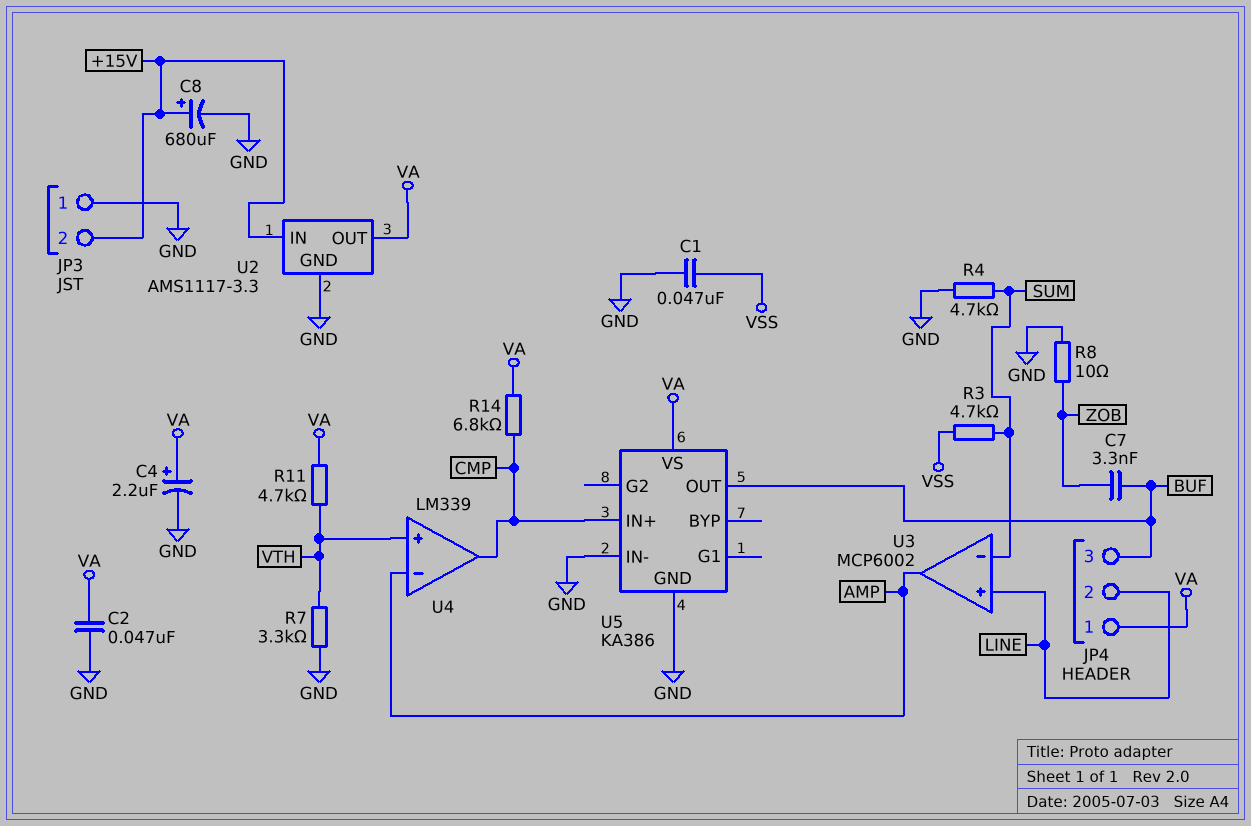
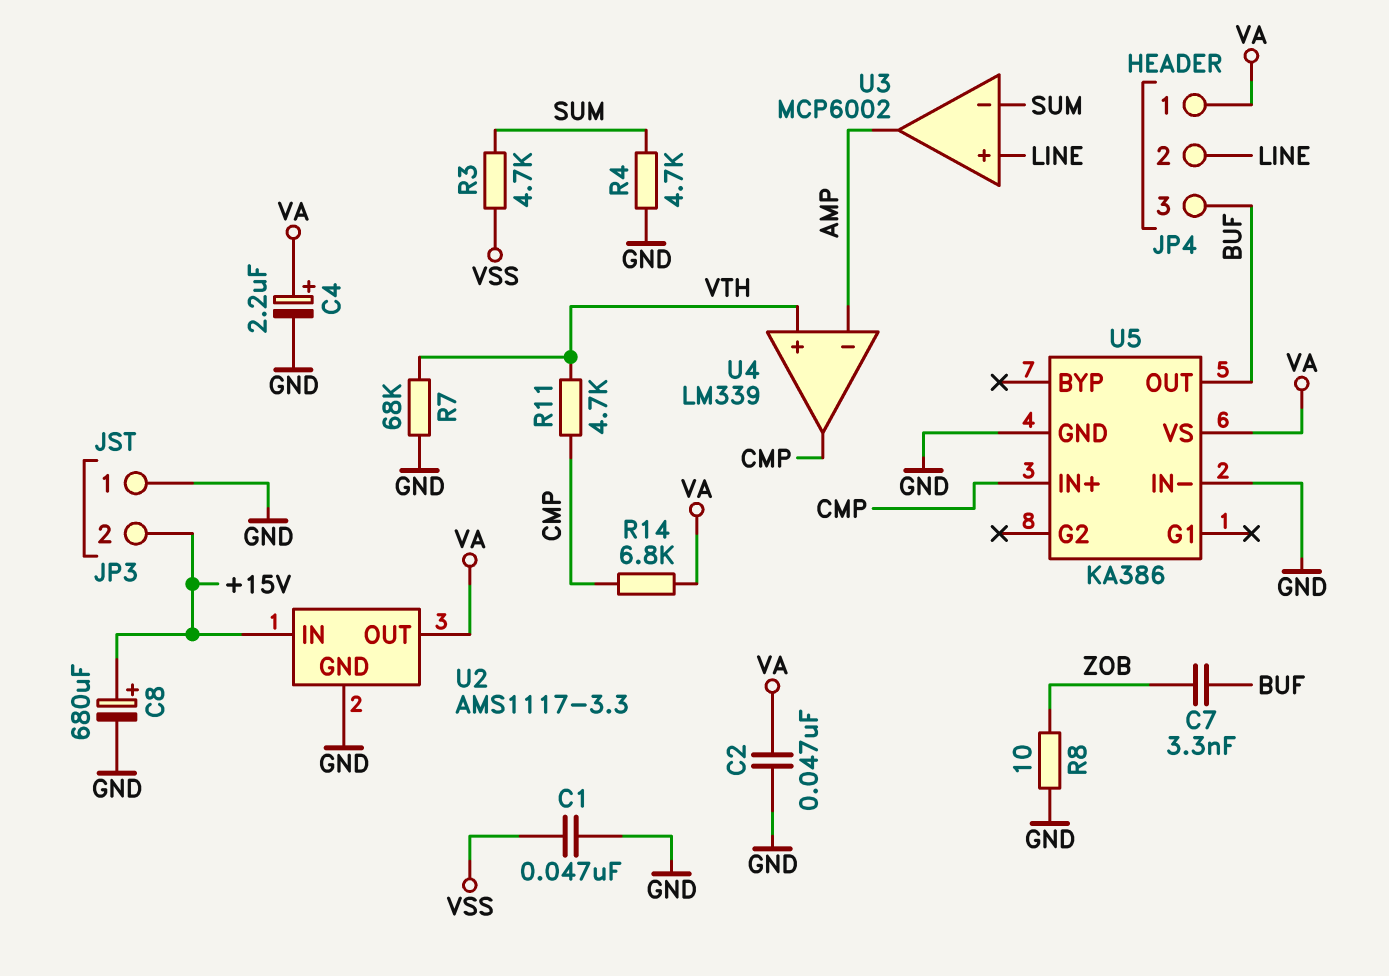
R7: 3.3k (GND, VTH) -> 68k (GND, VTH)
R11: 4.7k (VA, VTH) -> 4.7k (CMP, VTH)

